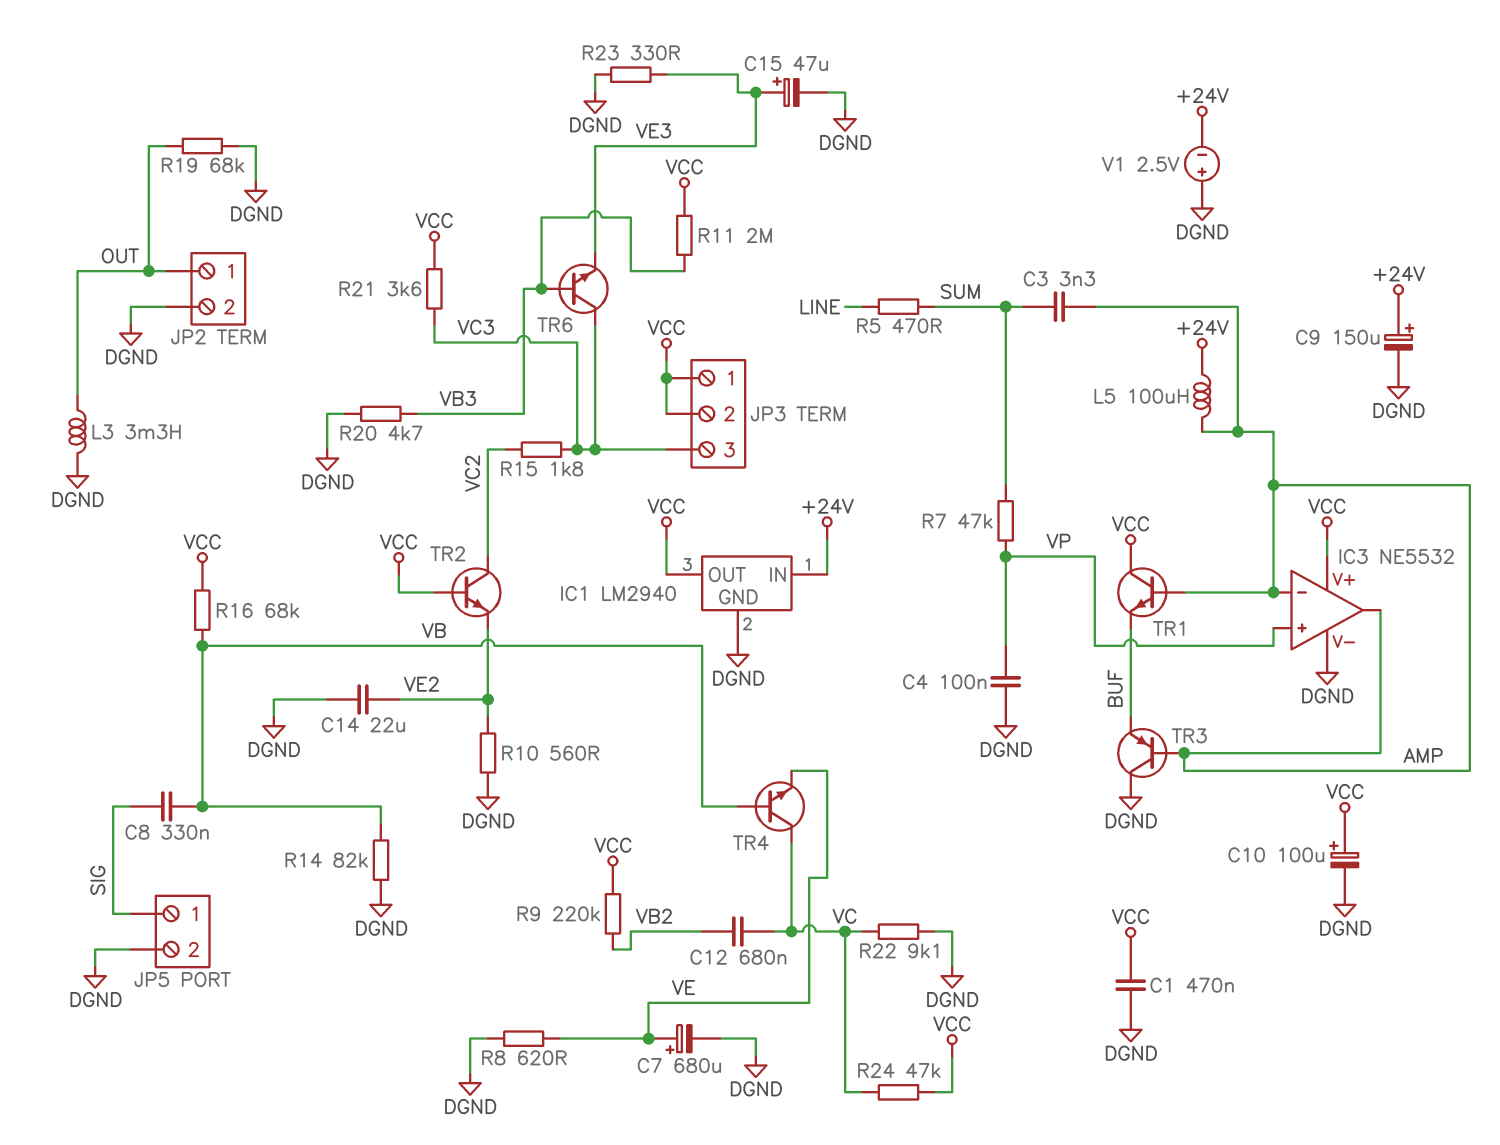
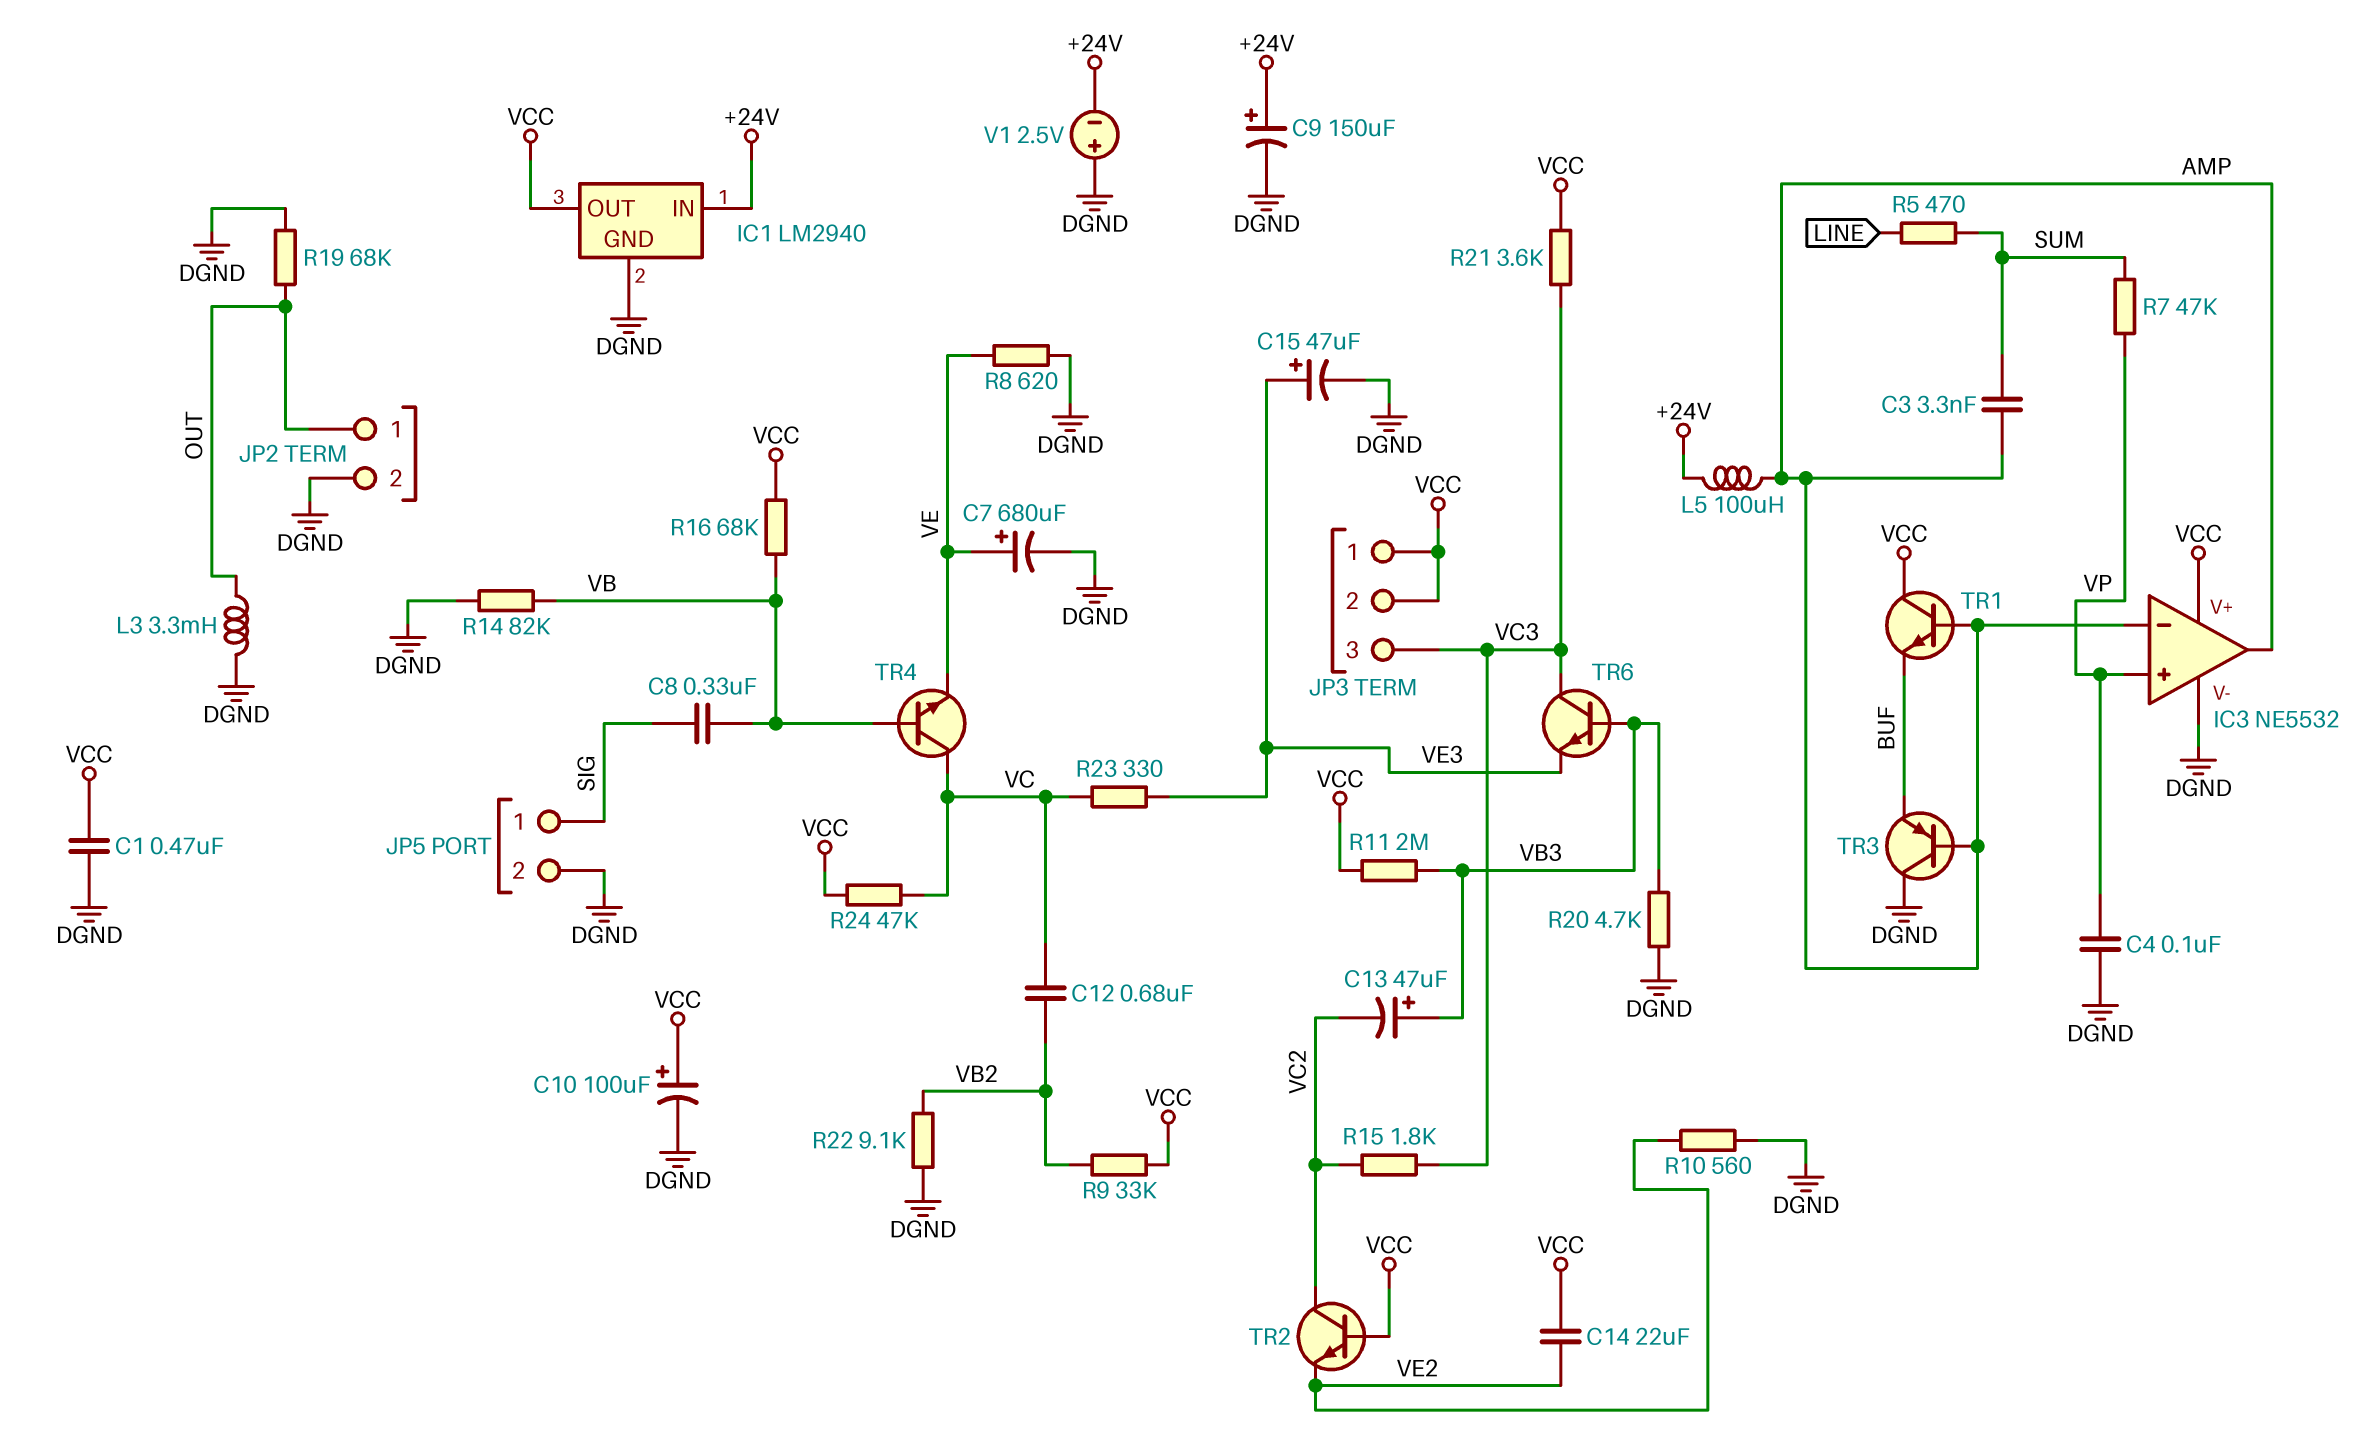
C13: none -> 47uF (plus VB3, minus VC2)
C14: 22uF (DGND, VE2) -> 22uF (VCC, VE2)
R9: 220k (VB2, VCC) -> 33k (VB2, VCC)
R22: 9.1k (DGND, VC) -> 9.1k (DGND, VB2)
R23: 330 (DGND, VE3) -> 330 (VC, VE3)

